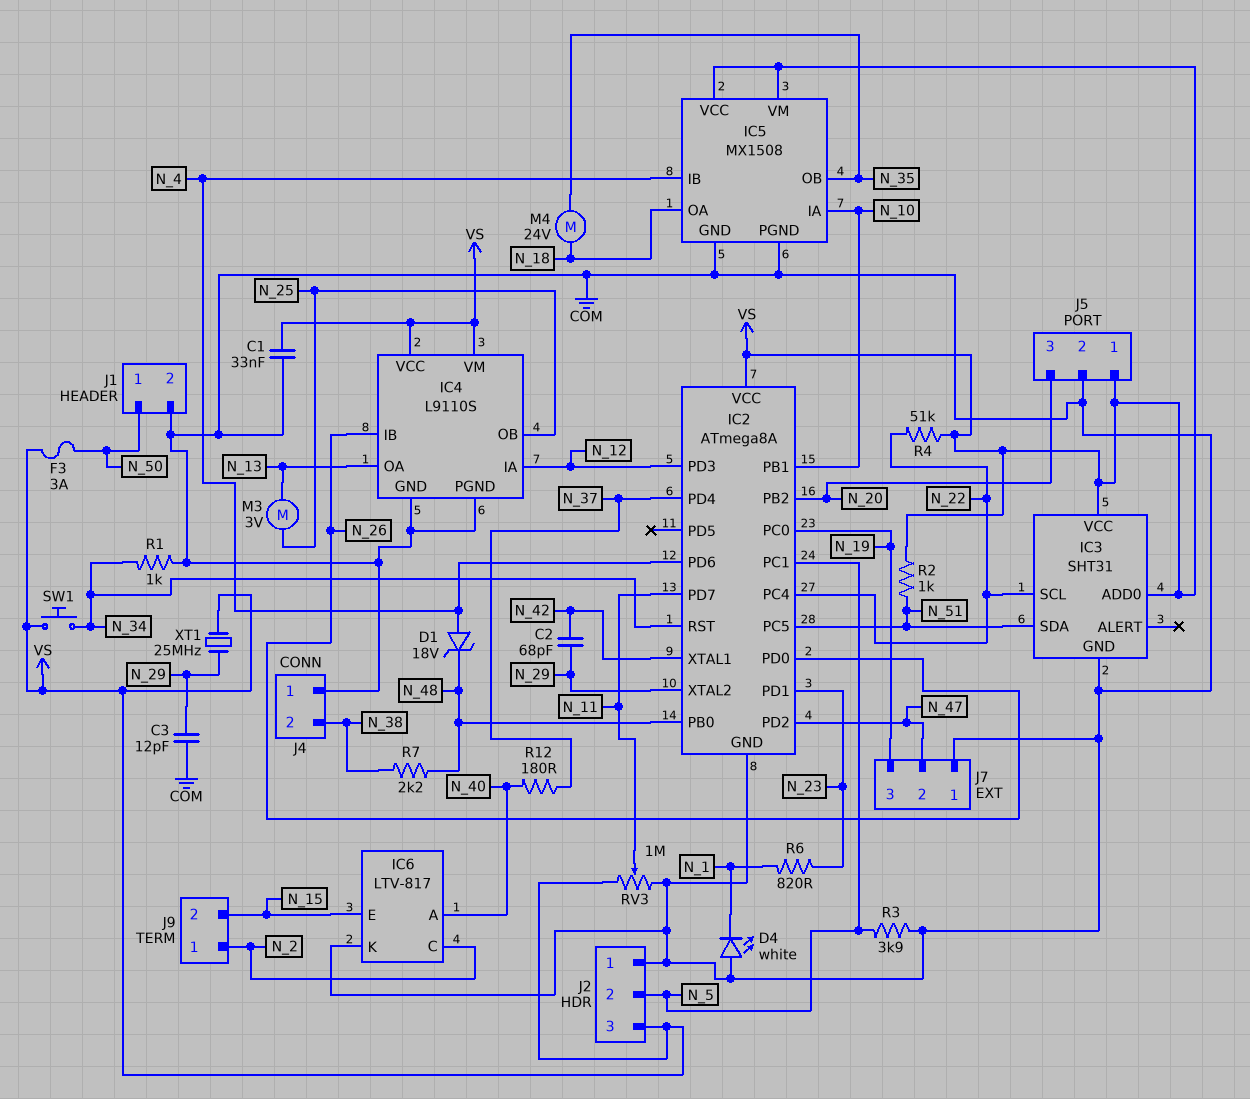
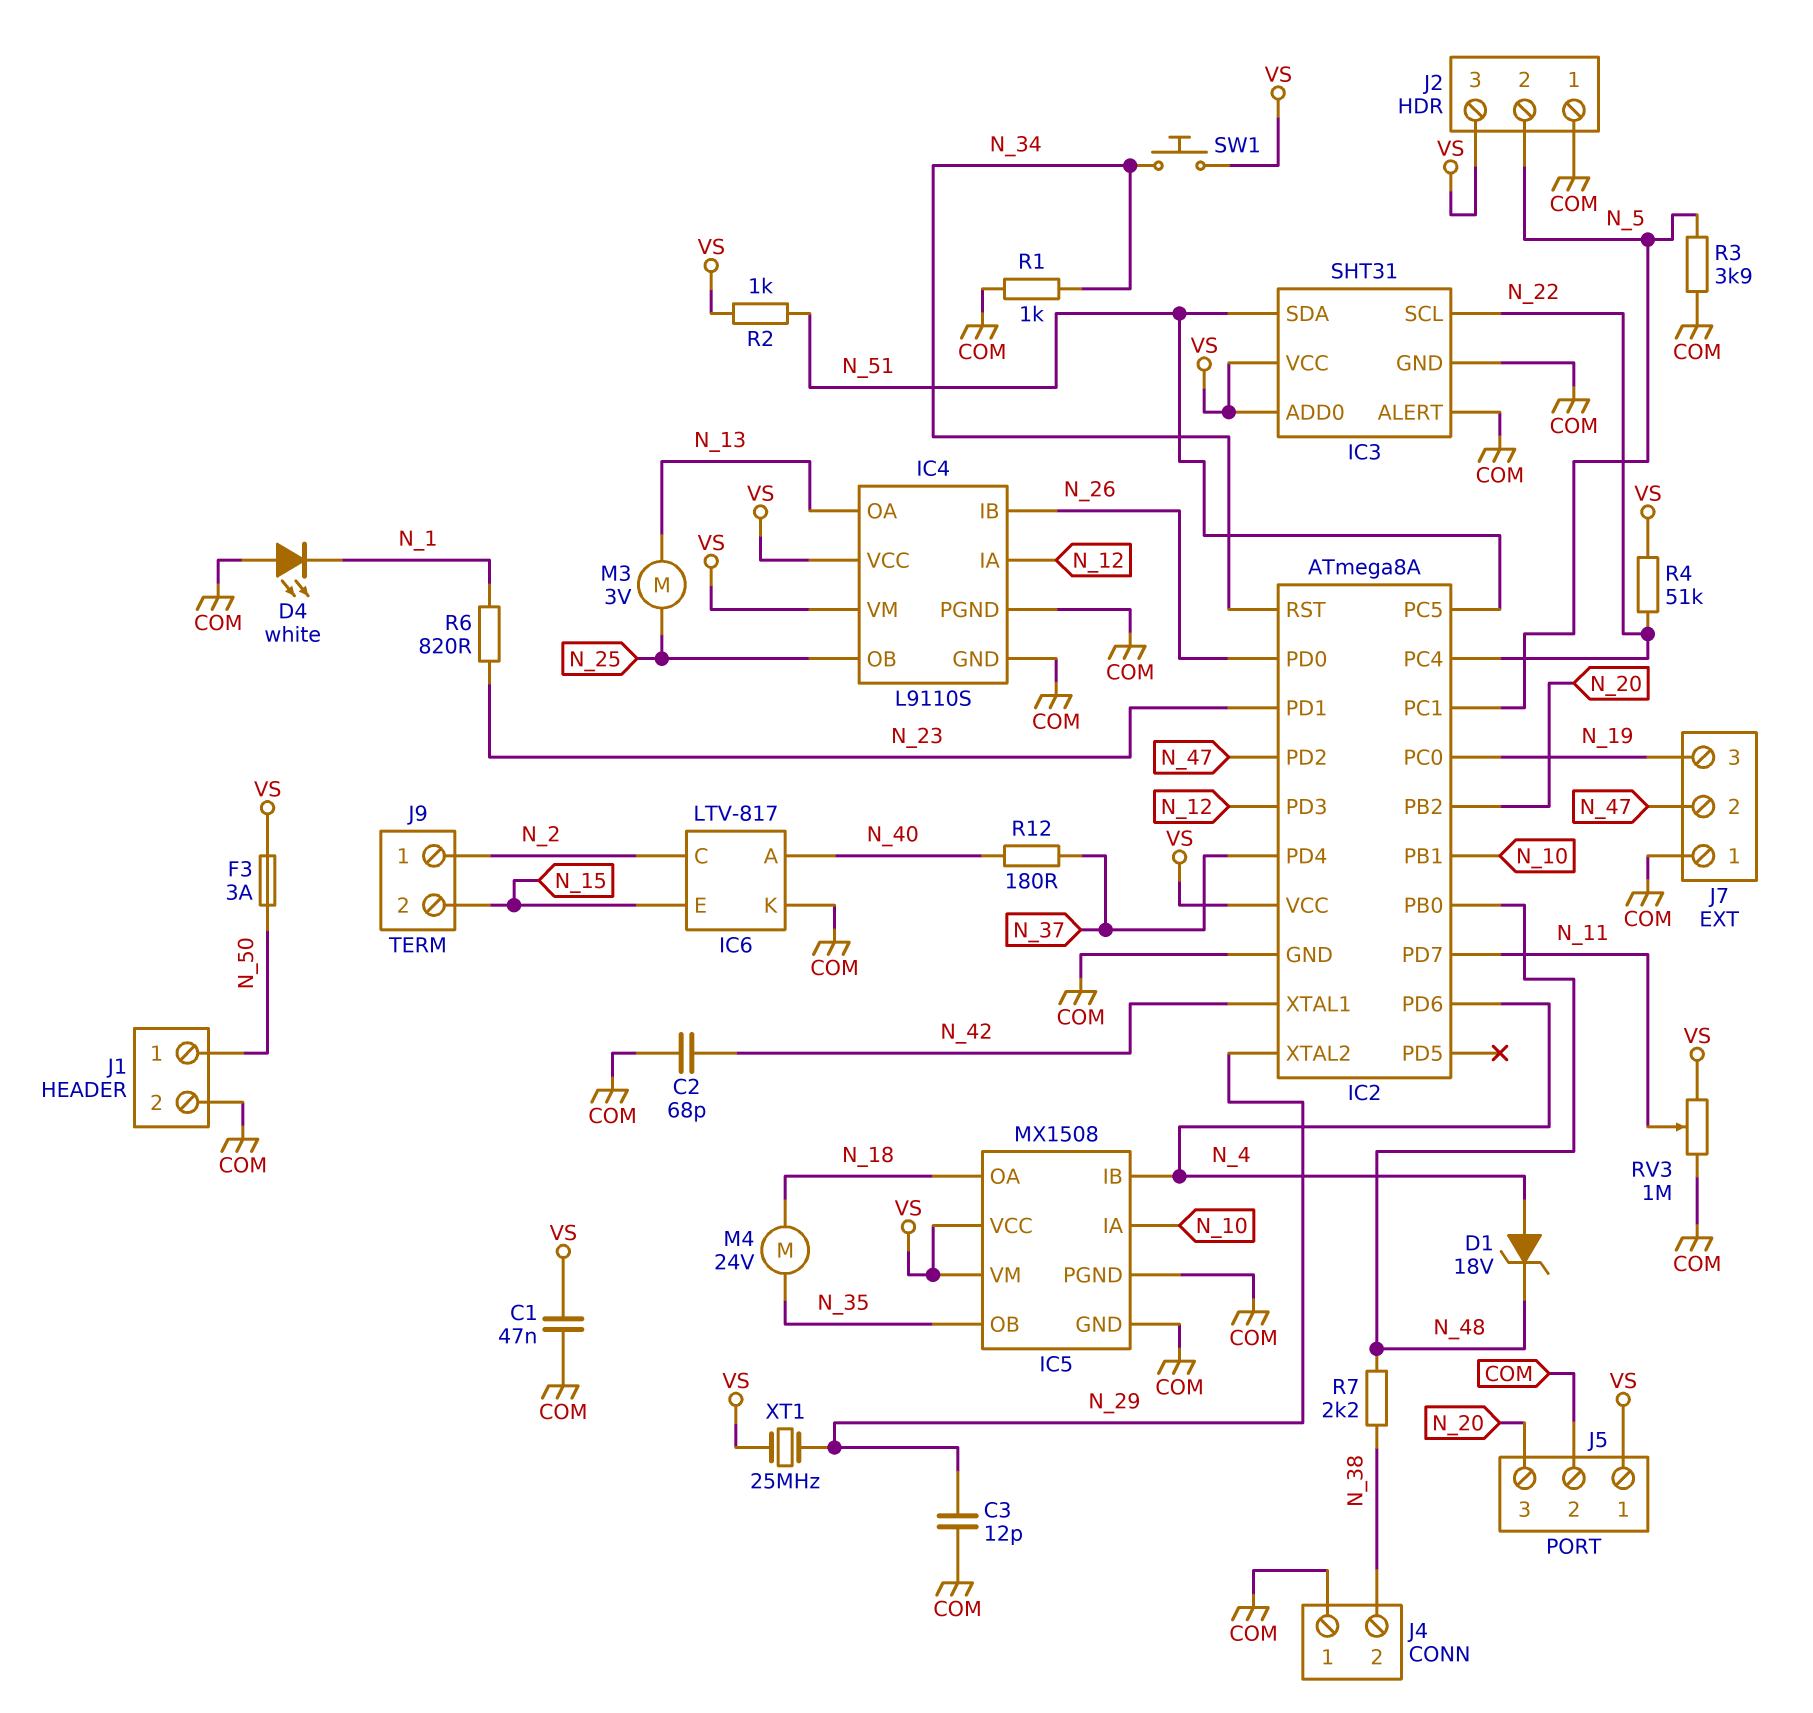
C1: 33nF (COM, VS) -> 47nF (COM, VS)
C2: 68pF (N_29, N_42) -> 68pF (COM, N_42)
IC3 pin ALERT: none -> COM

